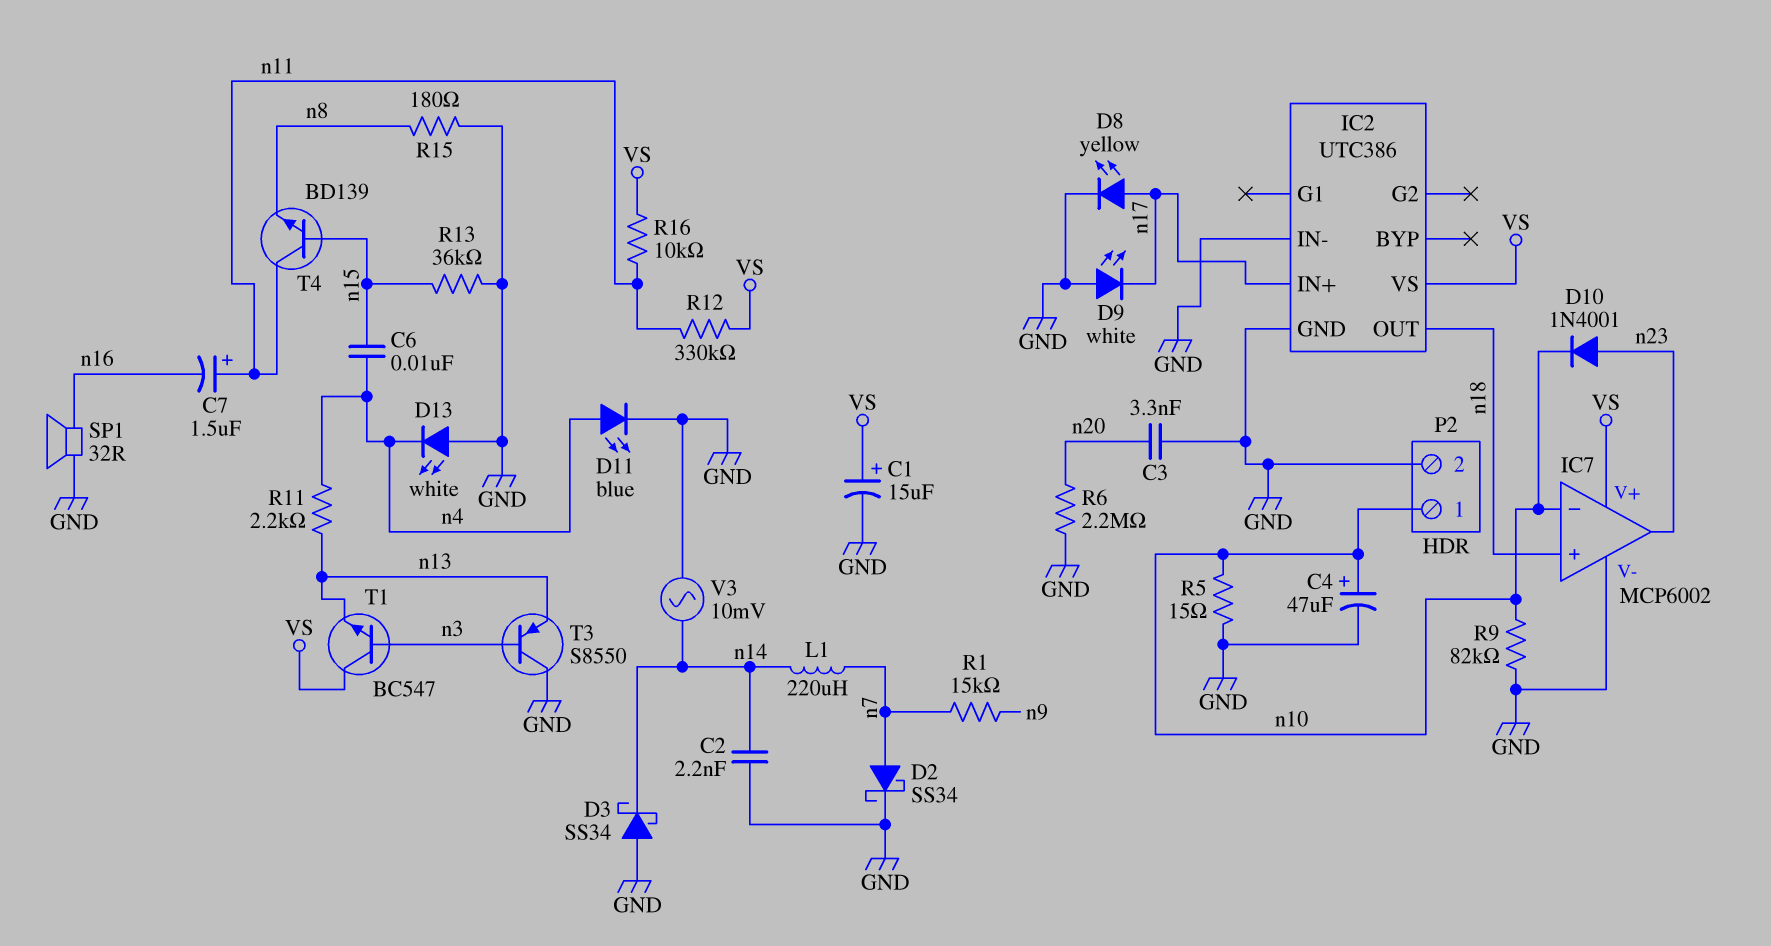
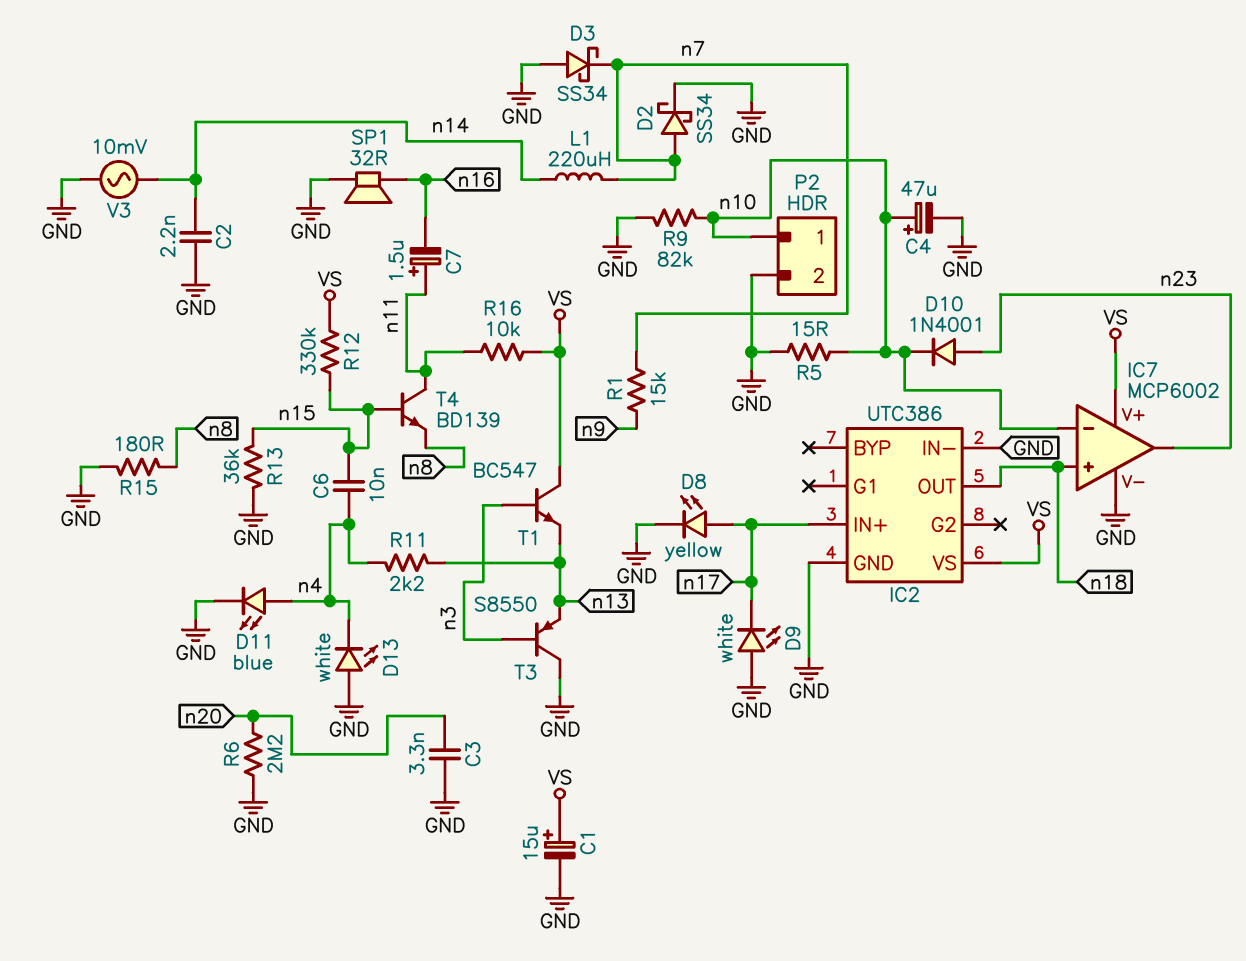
D3: schottky SS34 (A GND, K n14) -> schottky SS34 (A GND, K n7)
R12: 330k (VS, n11) -> 330k (VS, n15)

